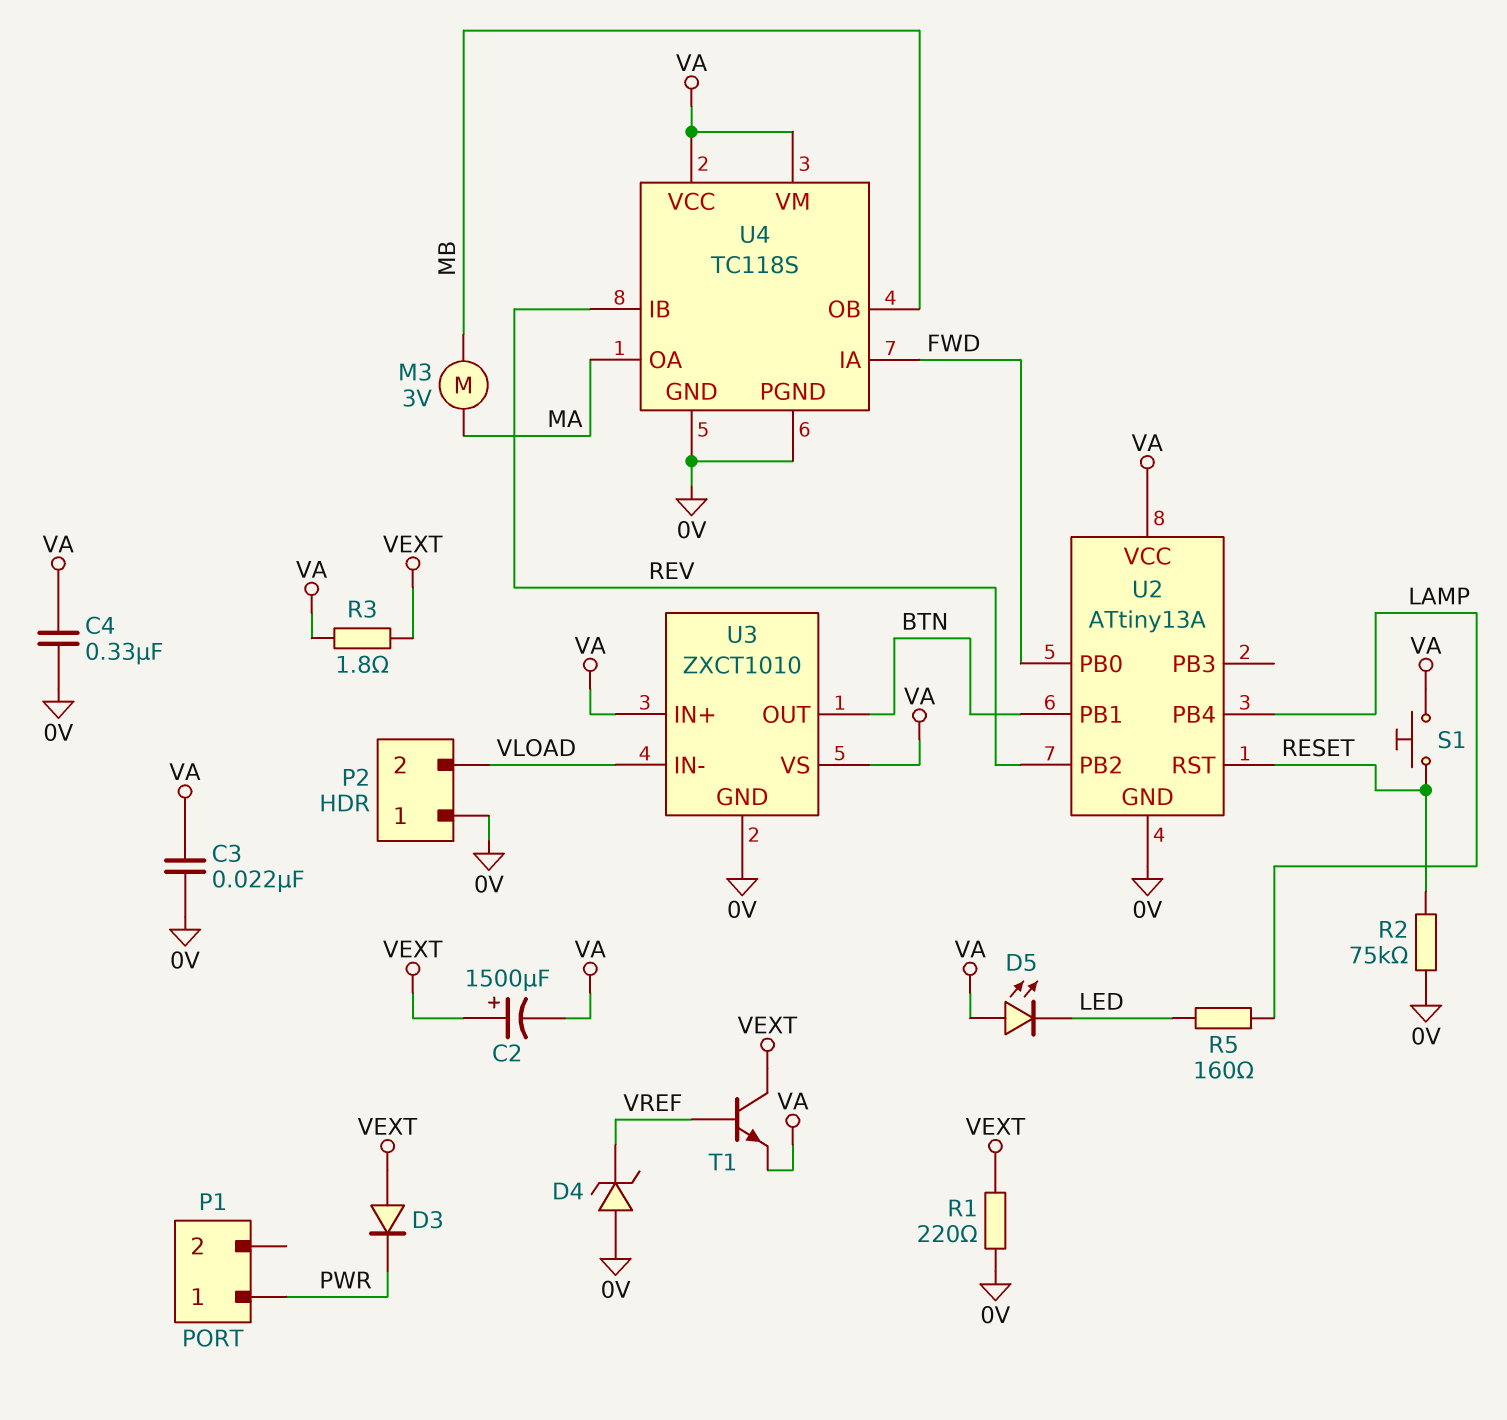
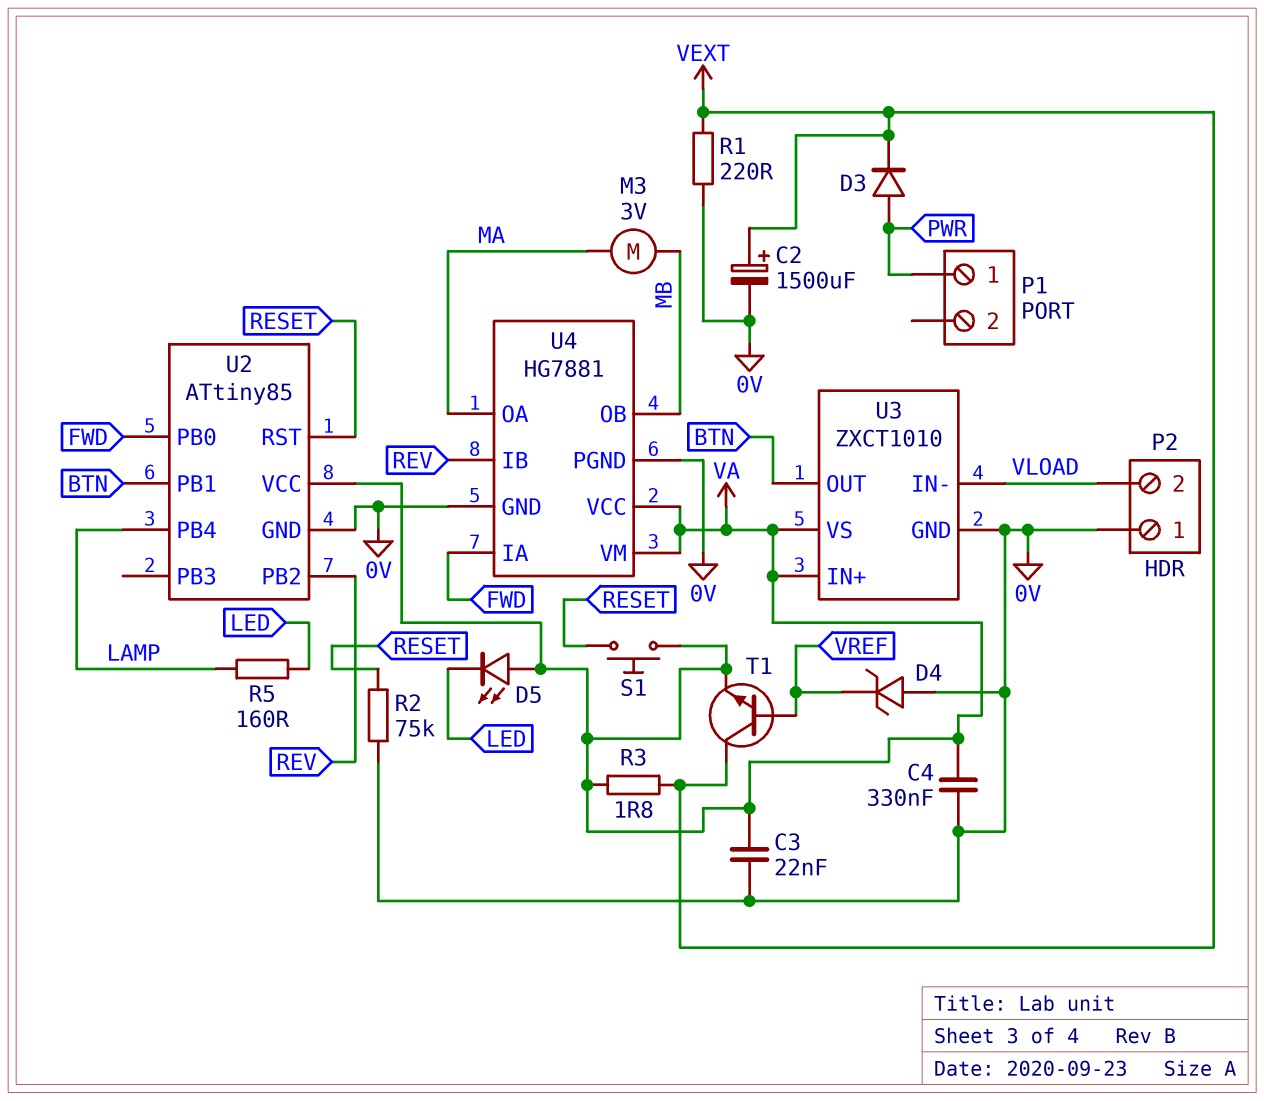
C2: 1500uF (plus VEXT, minus VA) -> 1500uF (plus VEXT, minus 0V)
D3: diode (A VEXT, K PWR) -> diode (A PWR, K VEXT)
U2: ATtiny13A -> ATtiny85
U4: TC118S -> HG7881

